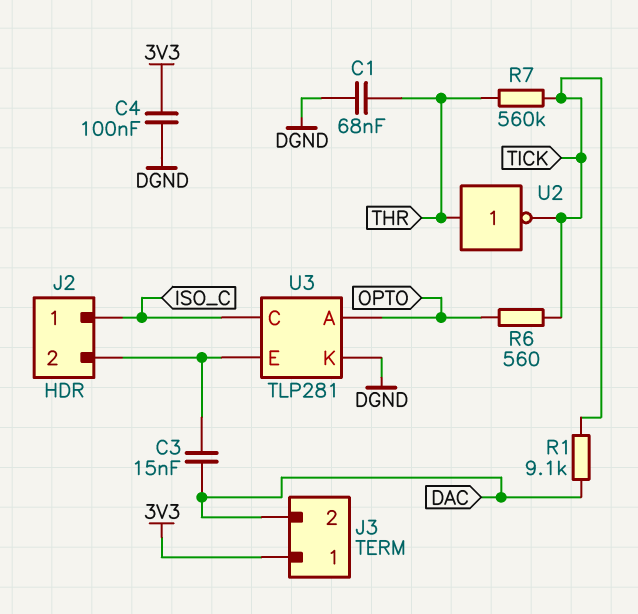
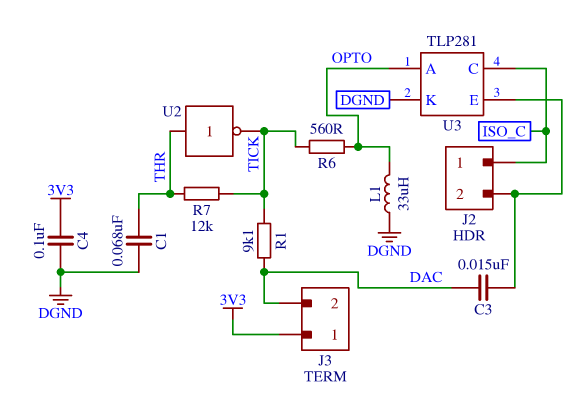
L1: none -> 33uH (DGND, OPTO)
R7: 560k (THR, TICK) -> 12k (THR, TICK)

